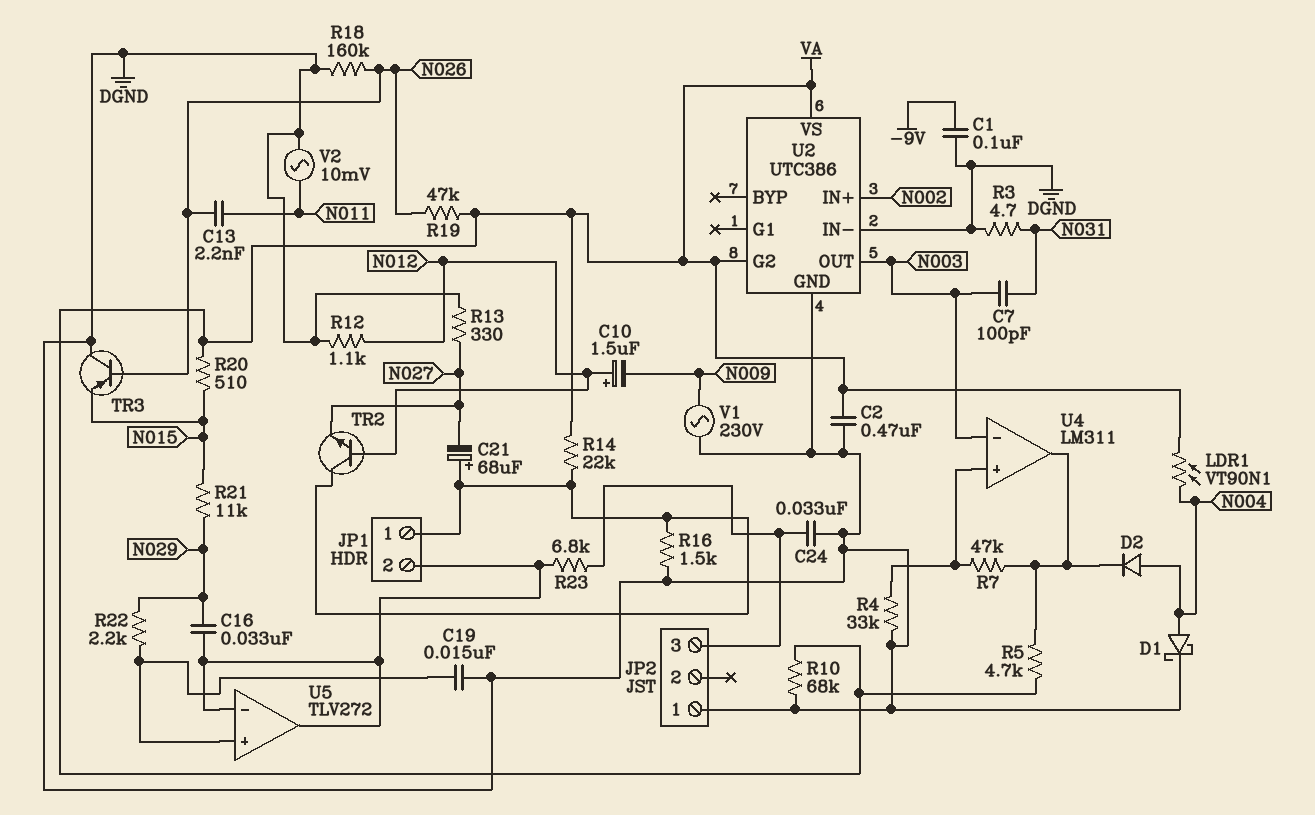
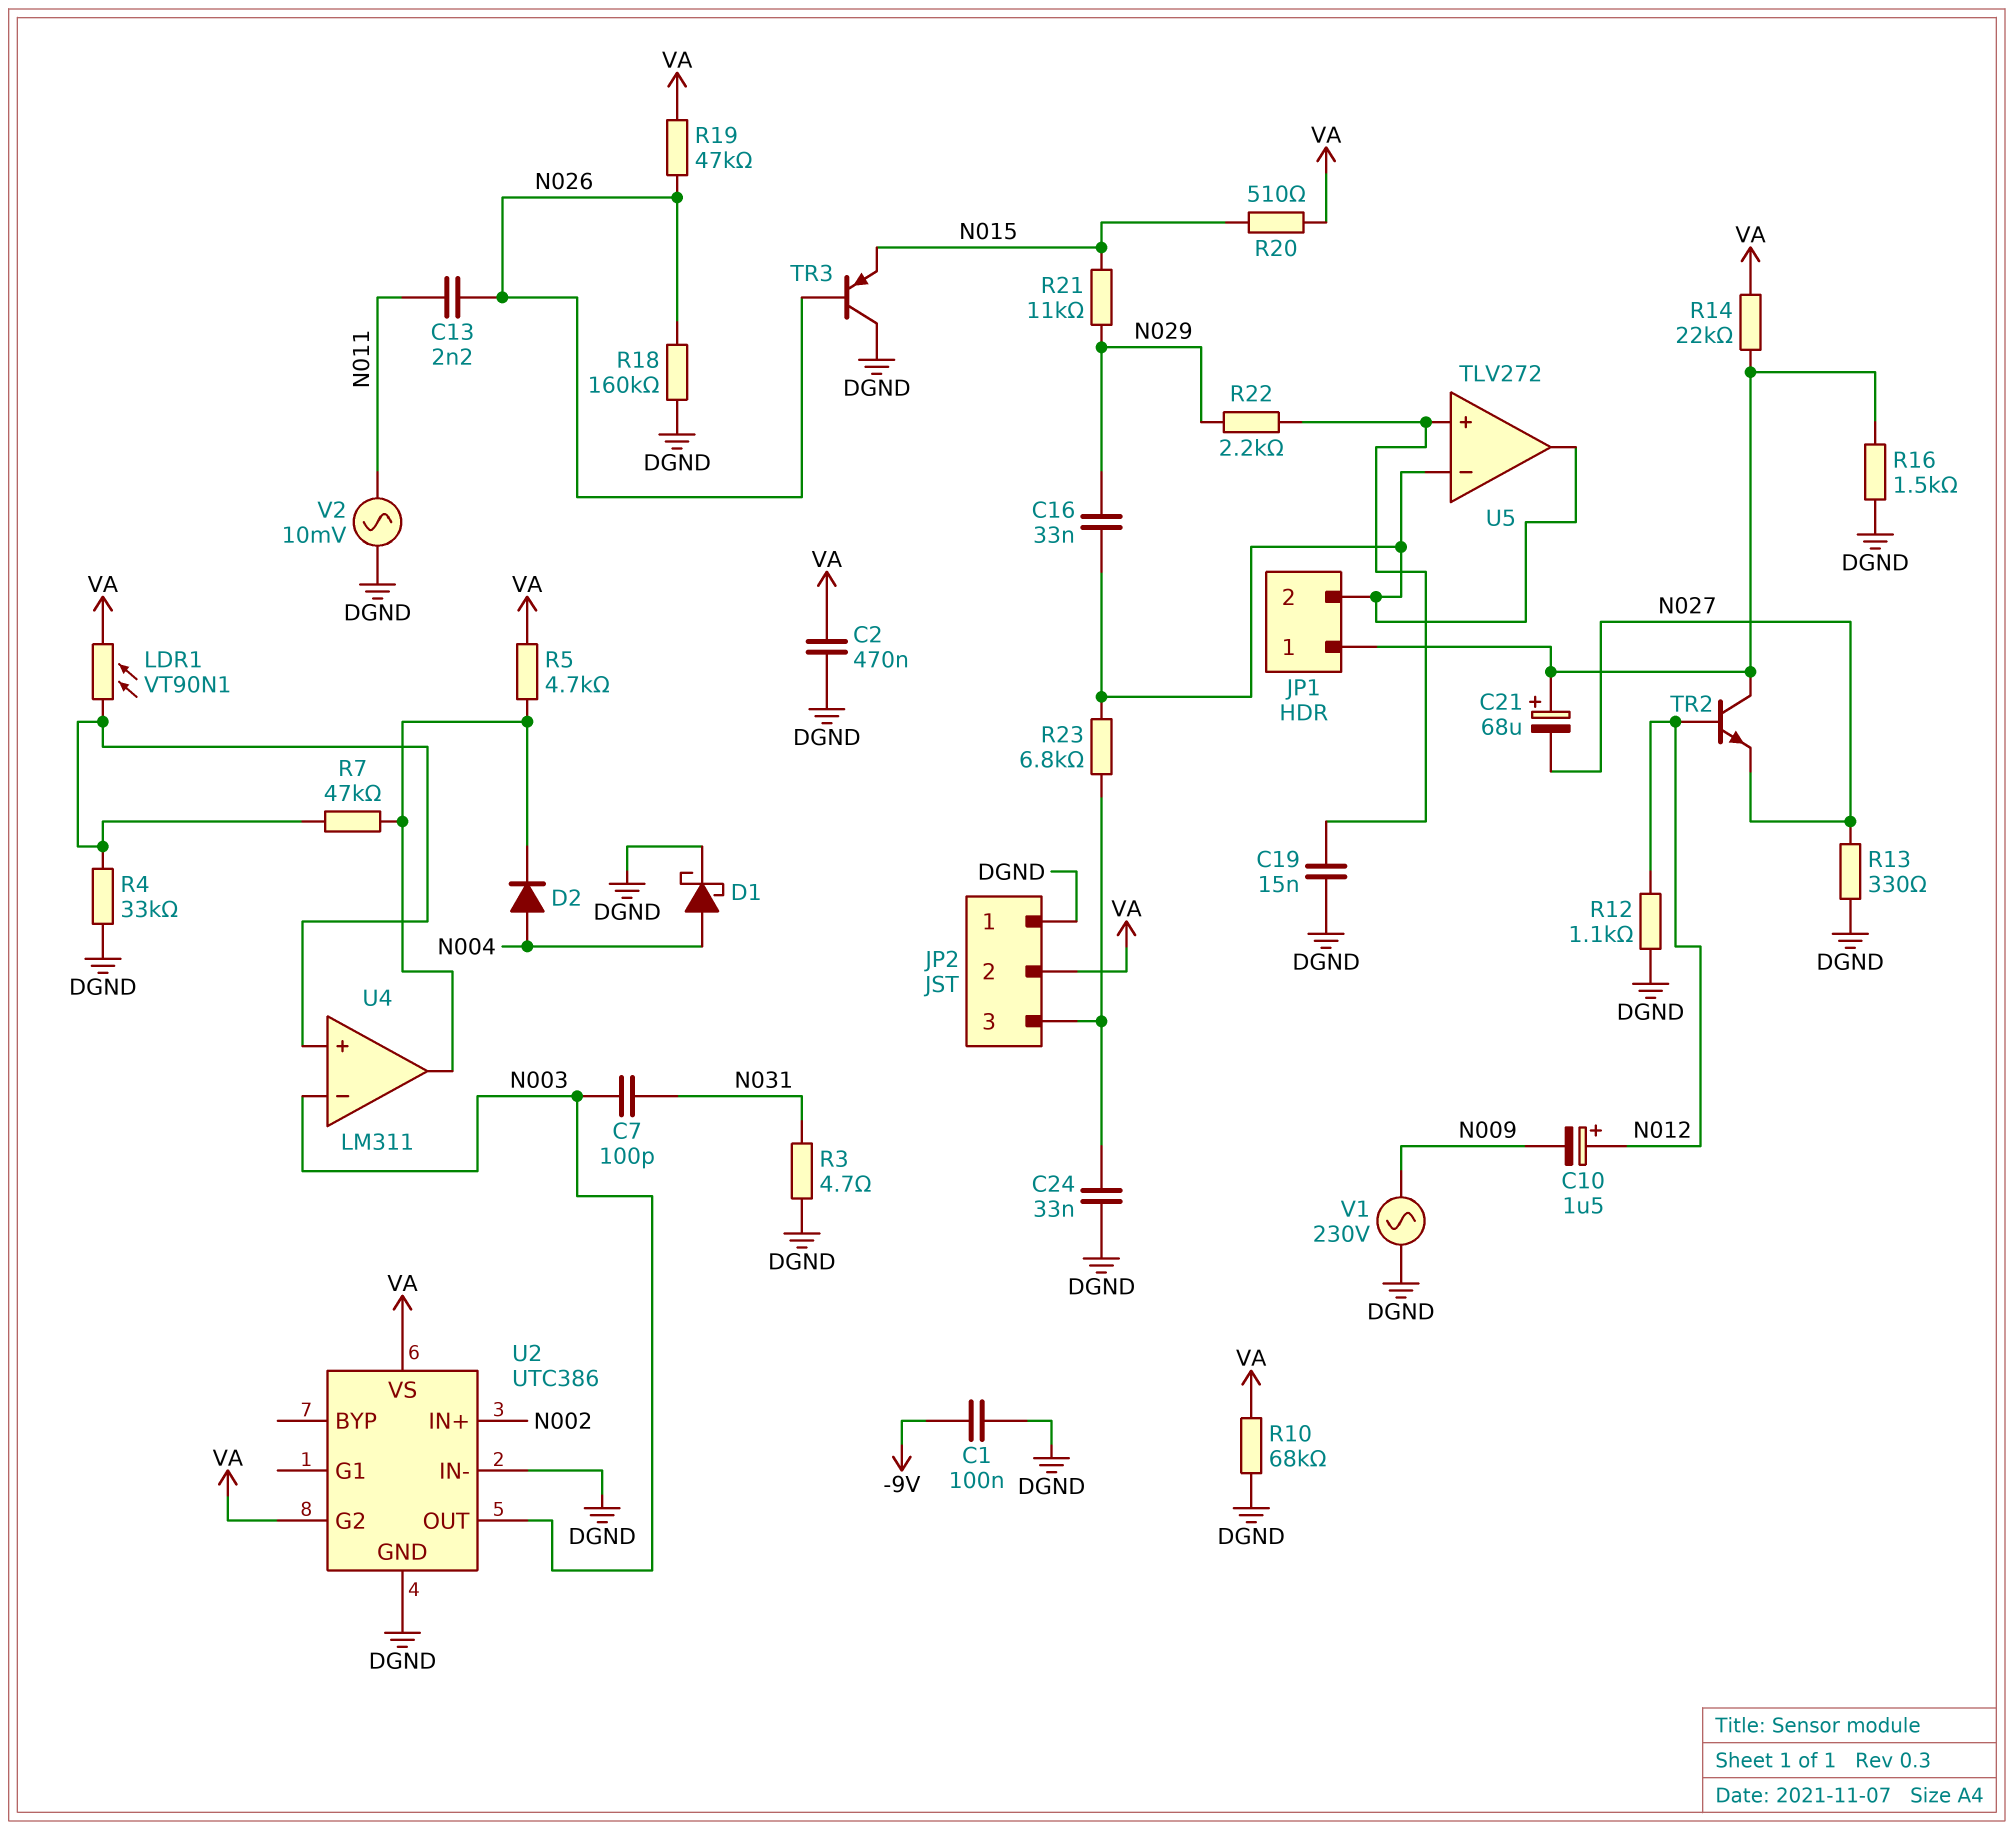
JP2 pin 2: none -> VA
LDR1: VT90N1 (N004, VA) -> VT90N1 (U4/in+, VA)

